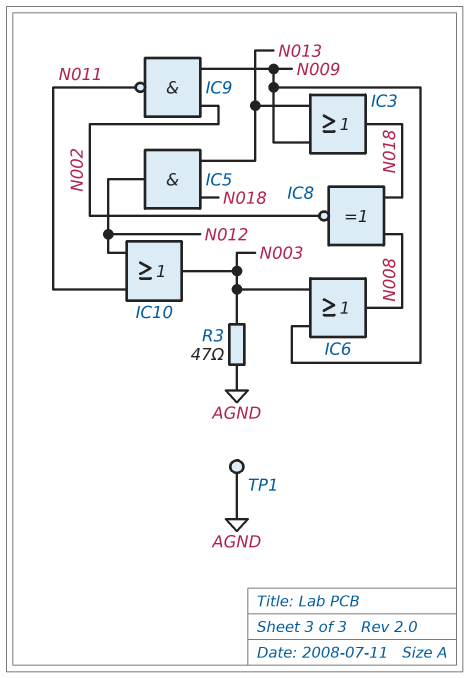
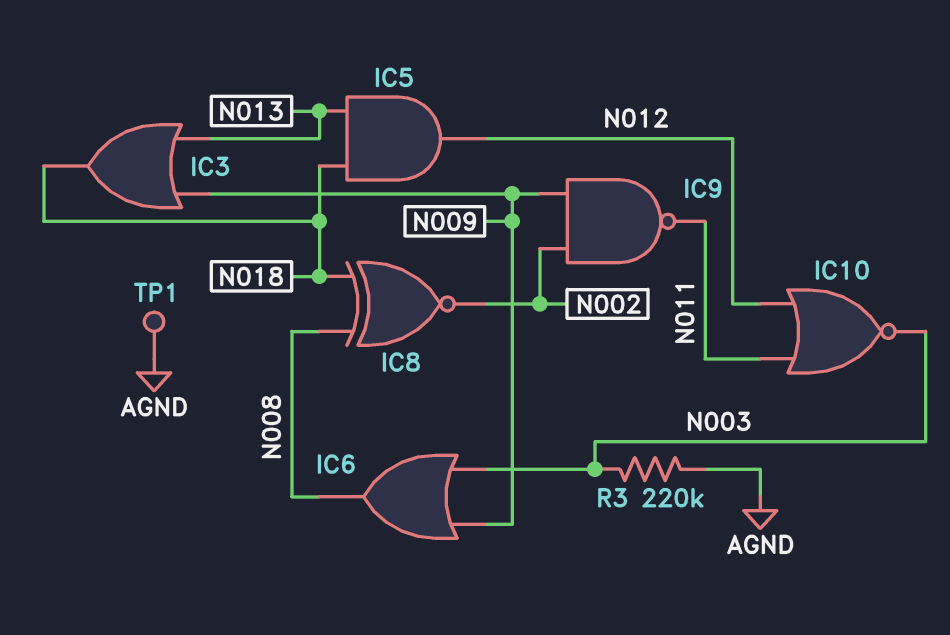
IC10: OR (in N011, in N012, out N003) -> NOR (in N011, in N012, out N003)
R3: 47 (AGND, N003) -> 220k (AGND, N003)

